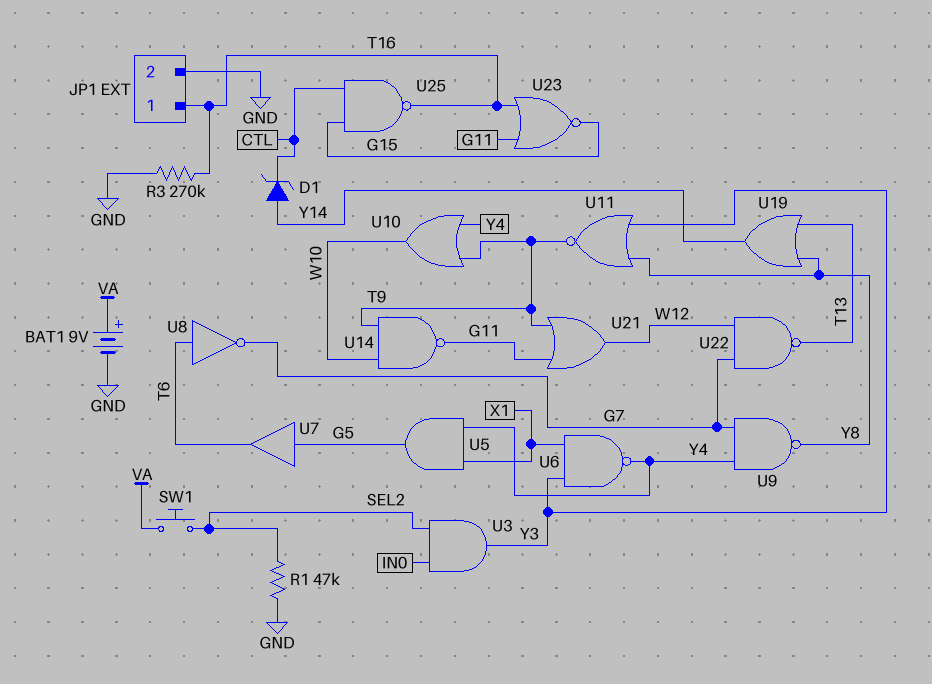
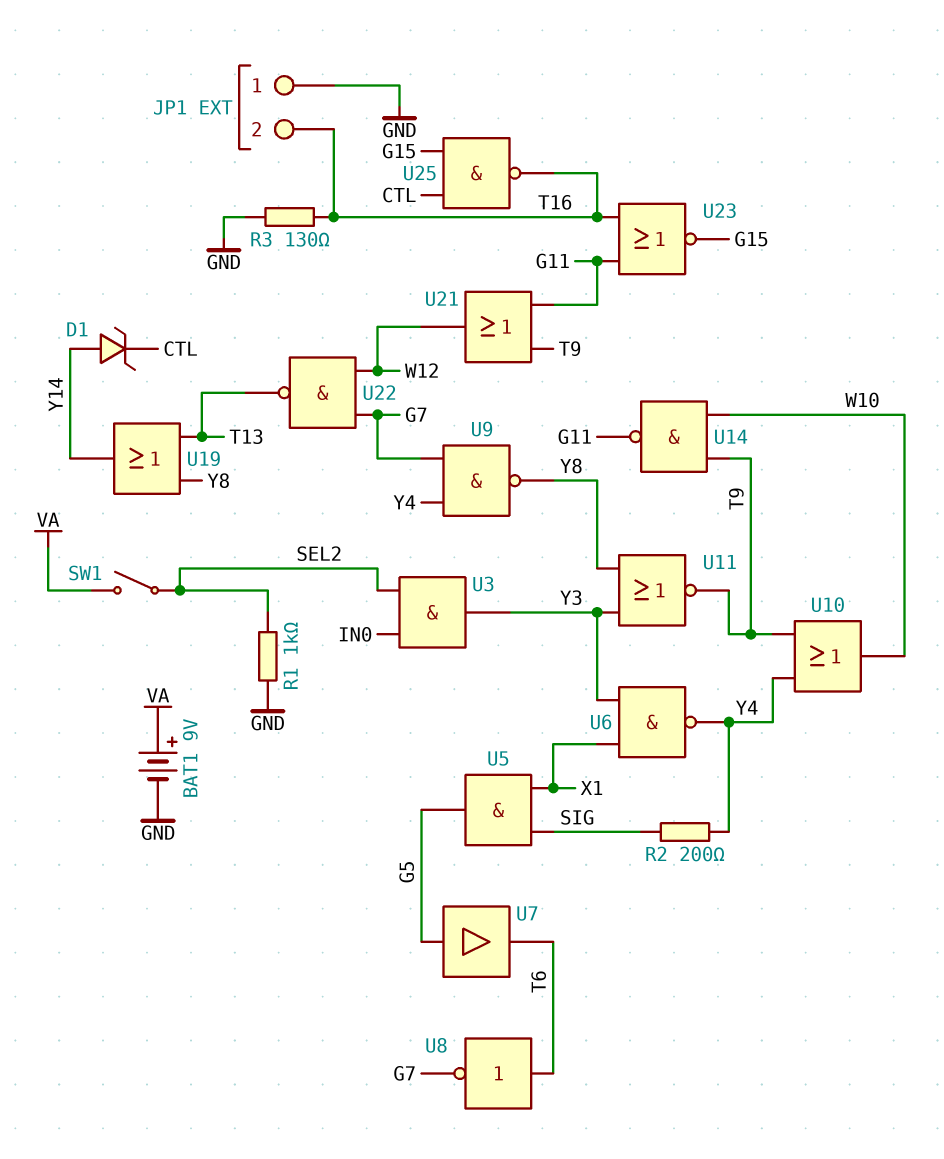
JP1 pin 1: T16 -> GND
JP1 pin 2: GND -> T16
R1: 47k (GND, SEL2) -> 1k (GND, SEL2)
R2: none -> 200 (SIG, Y4)
R3: 270k (GND, T16) -> 130 (GND, T16)
SW1: button (SEL2, VA) -> switch (SEL2, VA)
U5: AND (in X1, in Y4, out G5) -> AND (in SIG, in X1, out G5)

